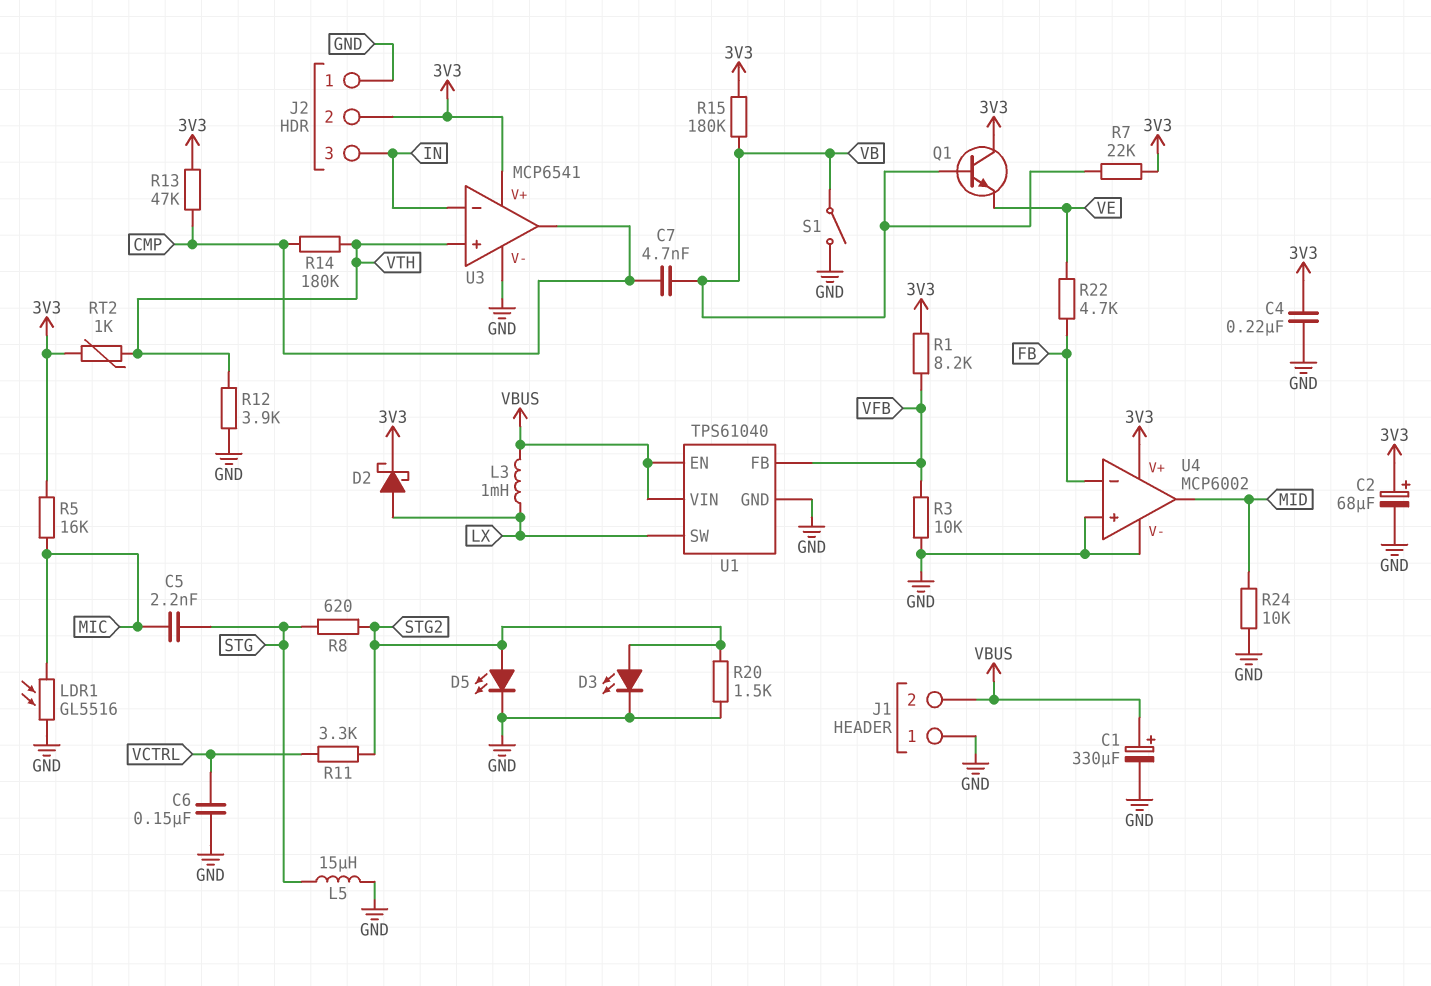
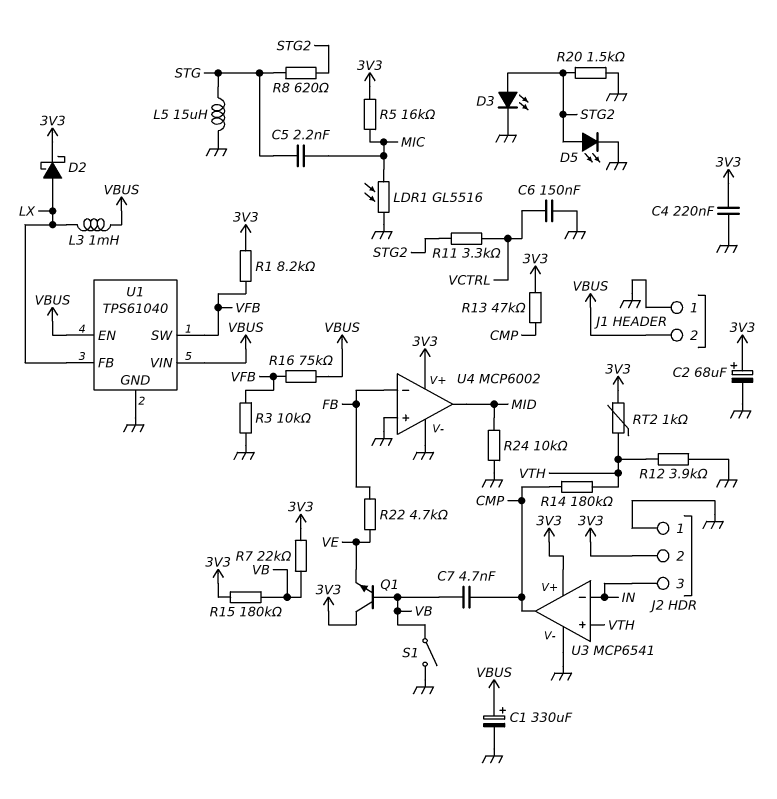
R16: none -> 75k (VBUS, VFB)
U1 pin FB: VFB -> LX
U1 pin SW: LX -> VFB

